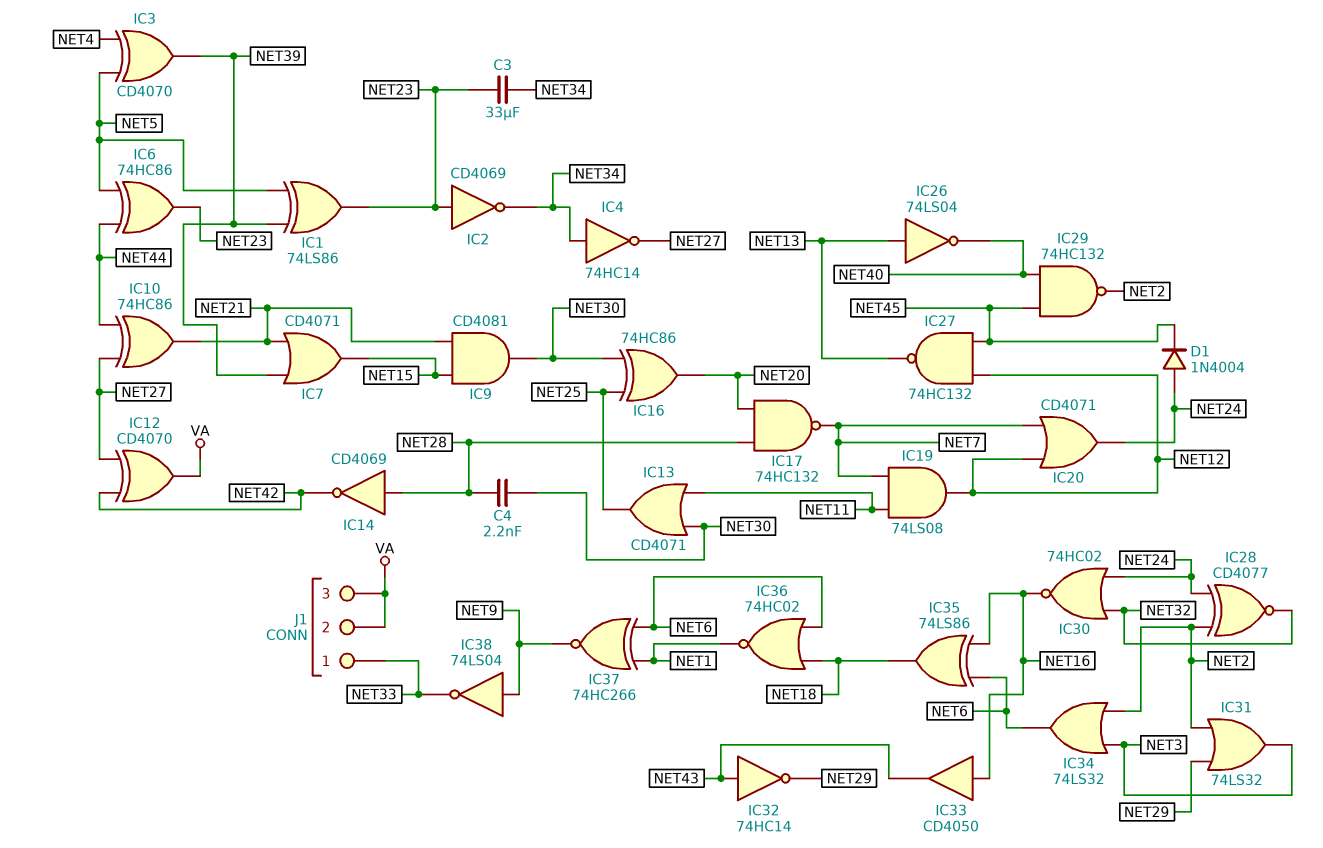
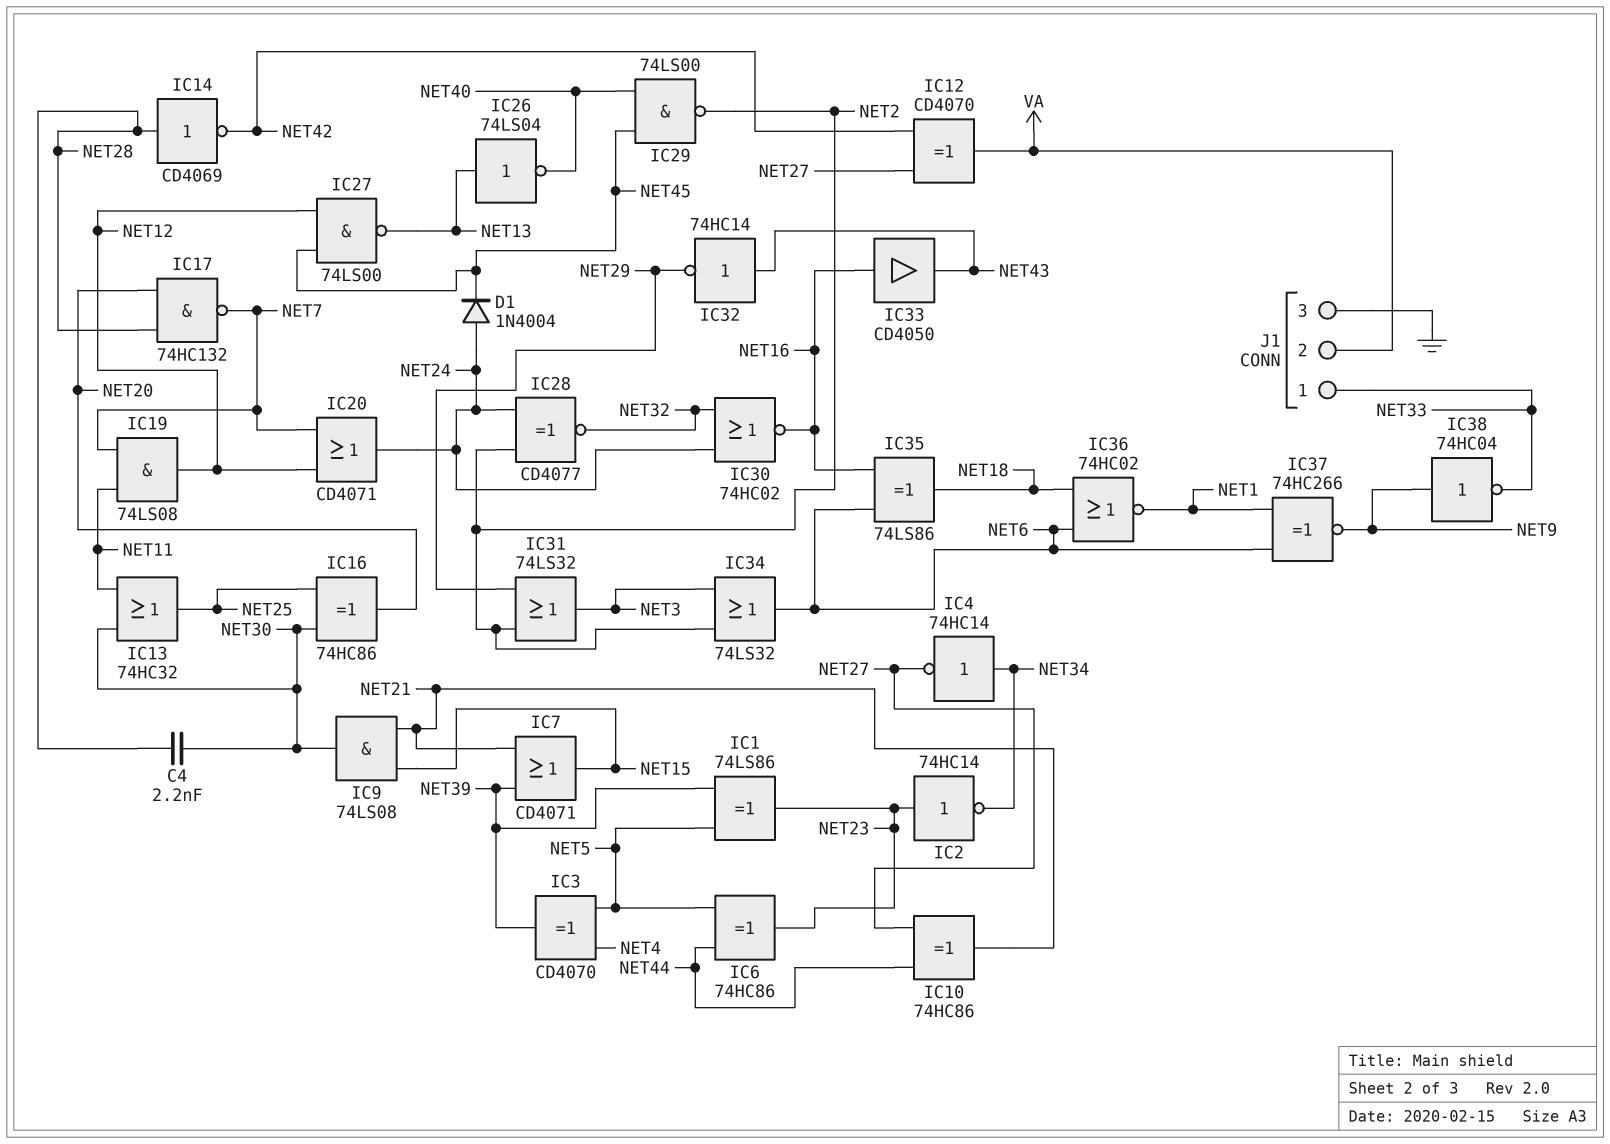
C3: 33uF (NET23, NET34) -> none
IC2: NOT CD4069 (in NET23, out NET34) -> NOT 74HC14 (in NET23, out NET34)
IC9: AND CD4081 (in NET15, in NET21, out NET30) -> AND 74LS08 (in NET15, in NET21, out NET30)
IC13: OR CD4071 (in NET11, in NET30, out NET25) -> OR 74HC32 (in NET11, in NET30, out NET25)
IC27: NAND 74HC132 (in NET12, in NET45, out NET13) -> NAND 74LS00 (in NET12, in NET45, out NET13)
IC29: NAND 74HC132 (in NET40, in NET45, out NET2) -> NAND 74LS00 (in NET40, in NET45, out NET2)
IC38: NOT 74LS04 (in NET9, out NET33) -> NOT 74HC04 (in NET9, out NET33)
J1 pin 3: VA -> GND

